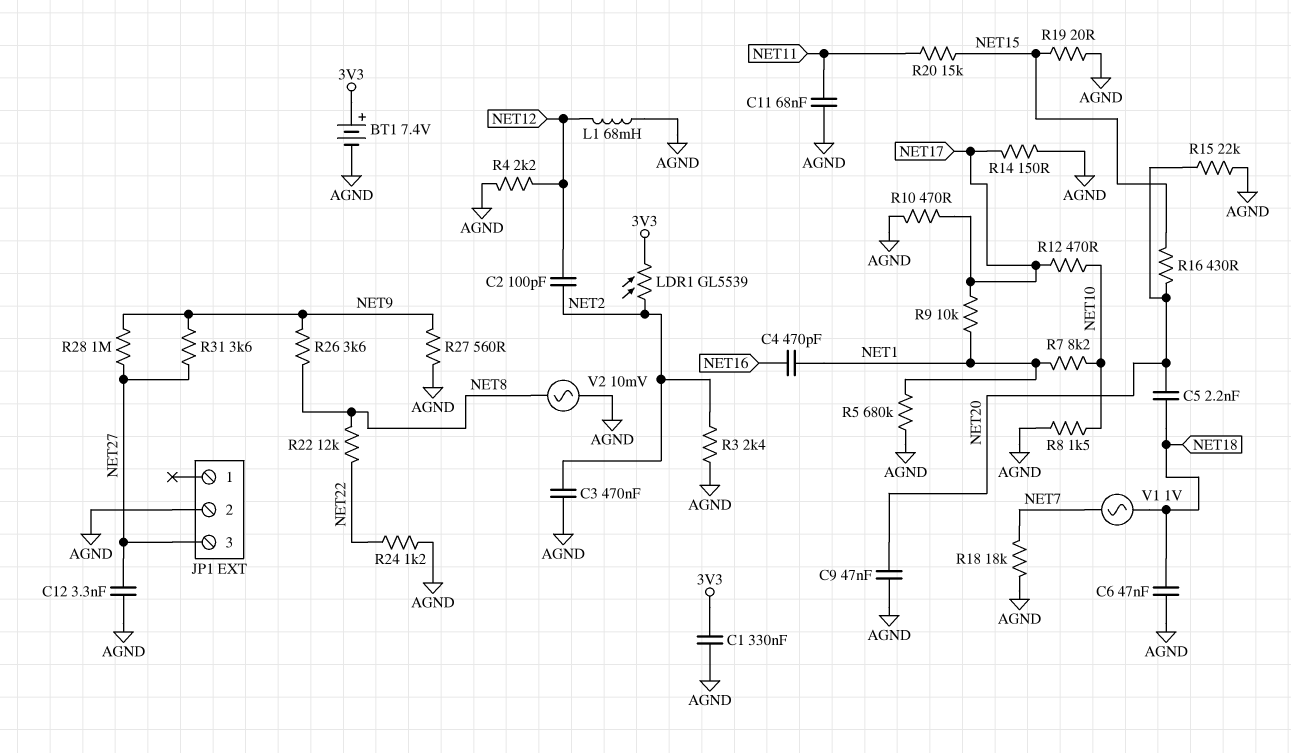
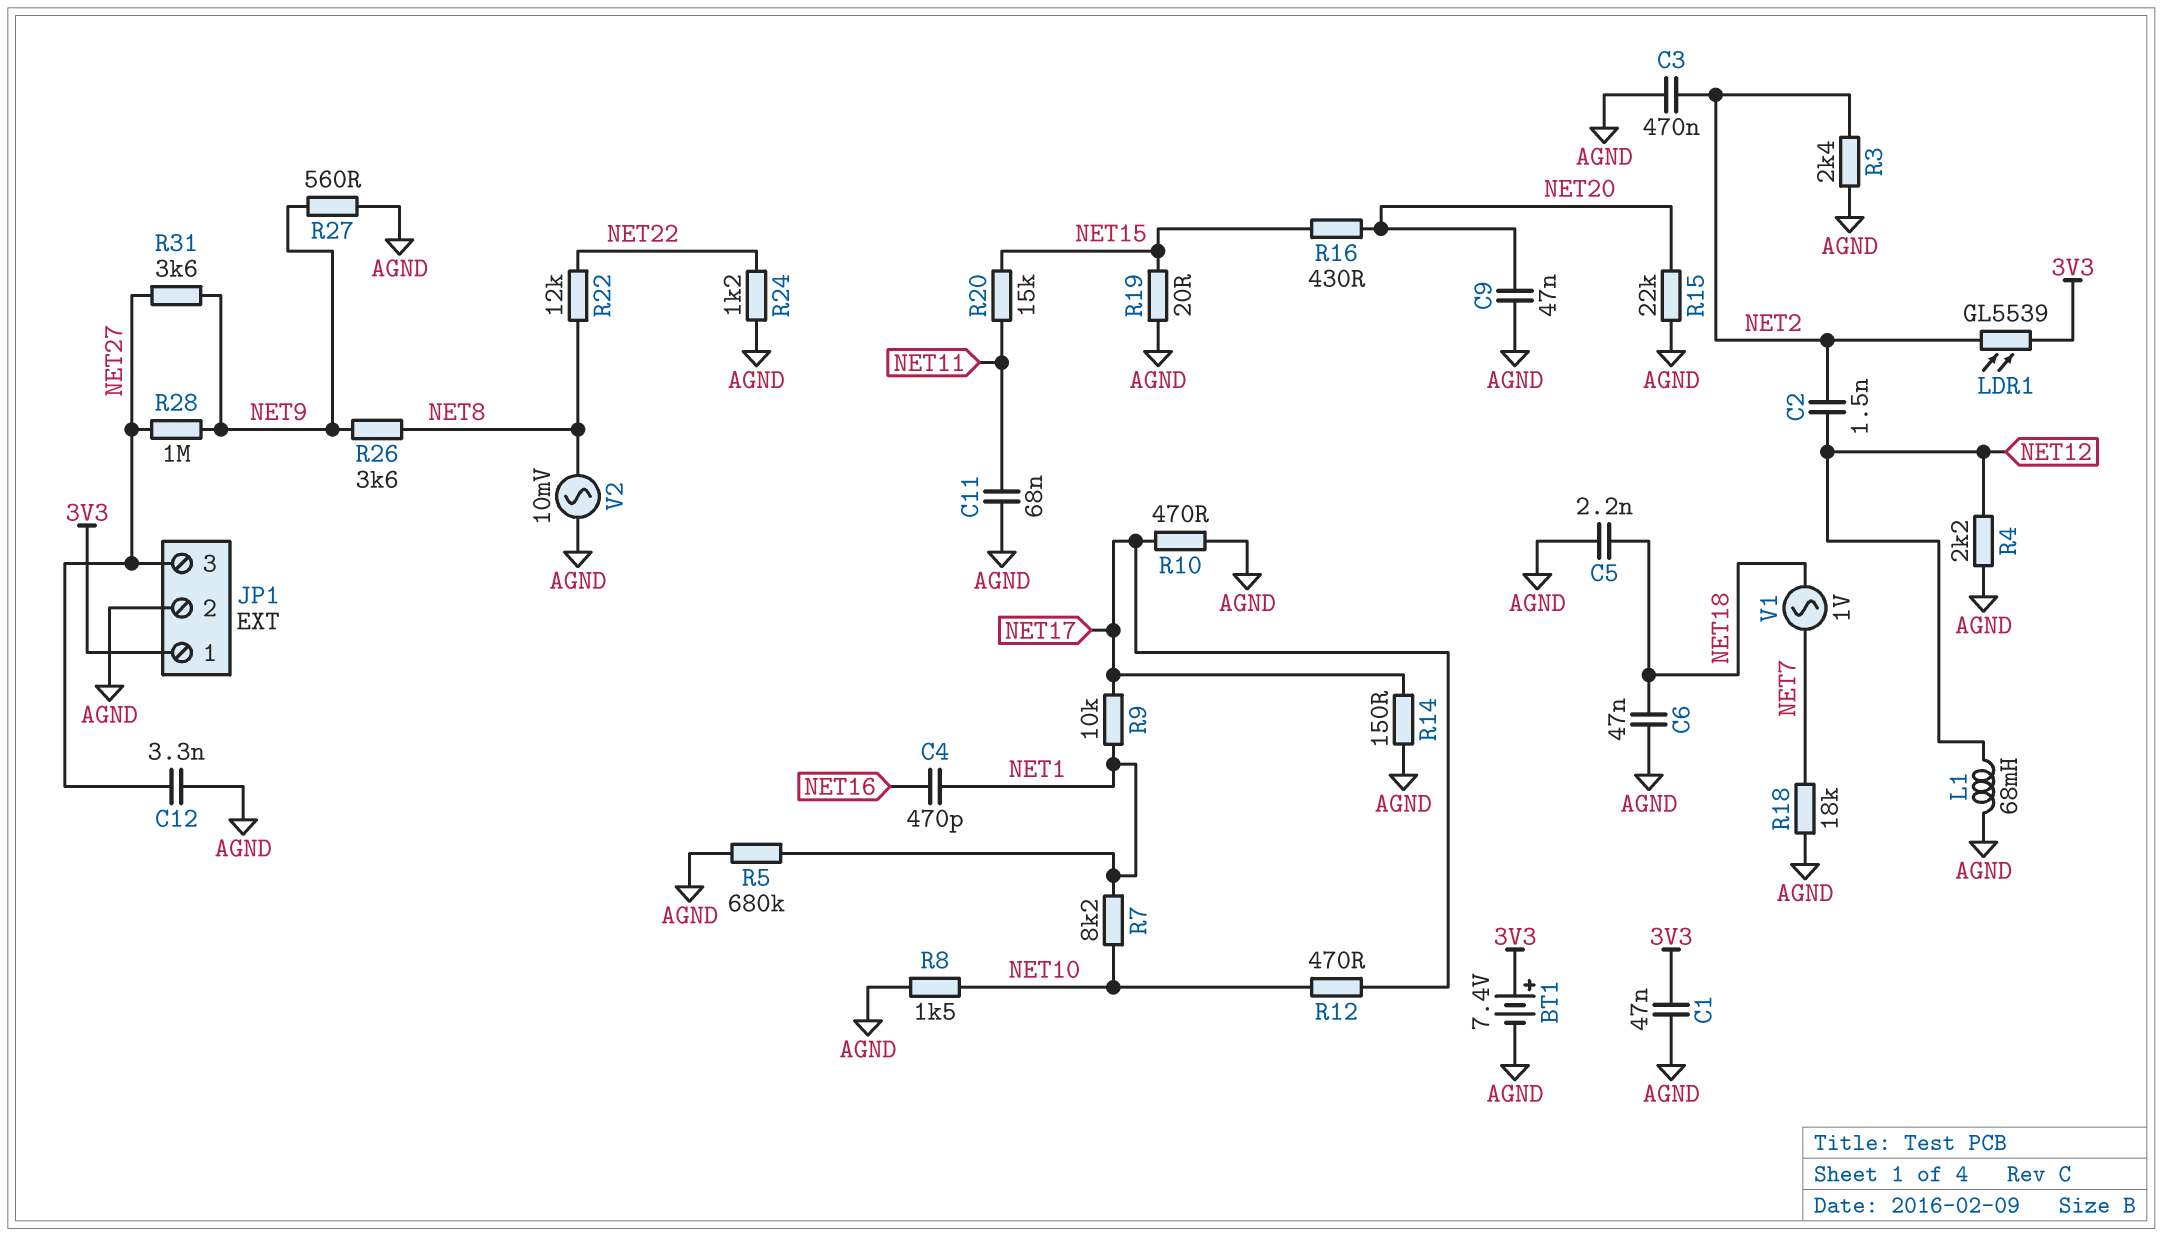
C1: 330nF (3V3, AGND) -> 47nF (3V3, AGND)
C2: 100pF (NET2, NET12) -> 1.5nF (NET2, NET12)
C5: 2.2nF (NET18, NET20) -> 2.2nF (AGND, NET18)
JP1 pin 1: none -> 3V3

